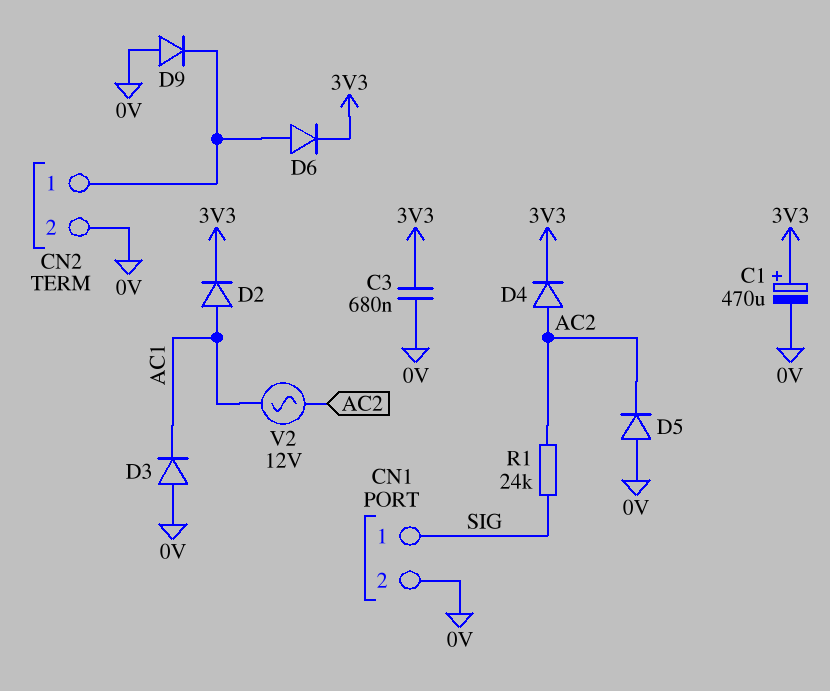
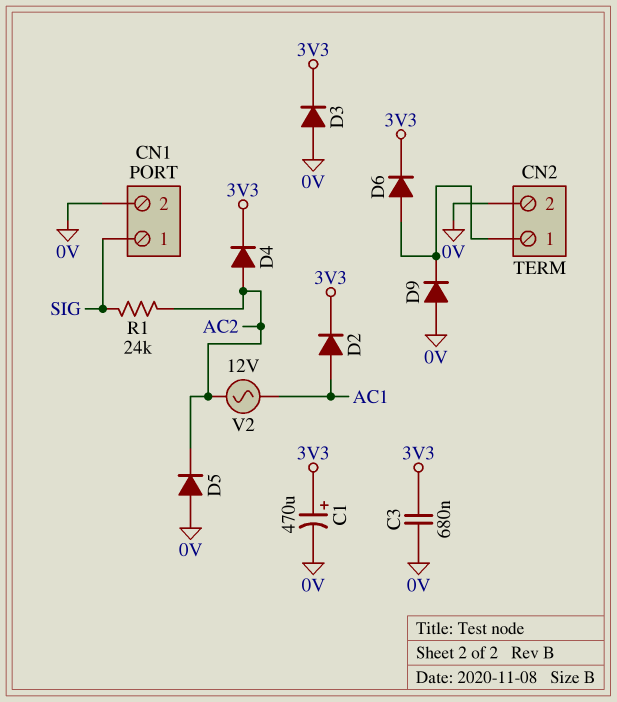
D3: diode (A 0V, K AC1) -> diode (A 0V, K 3V3)

